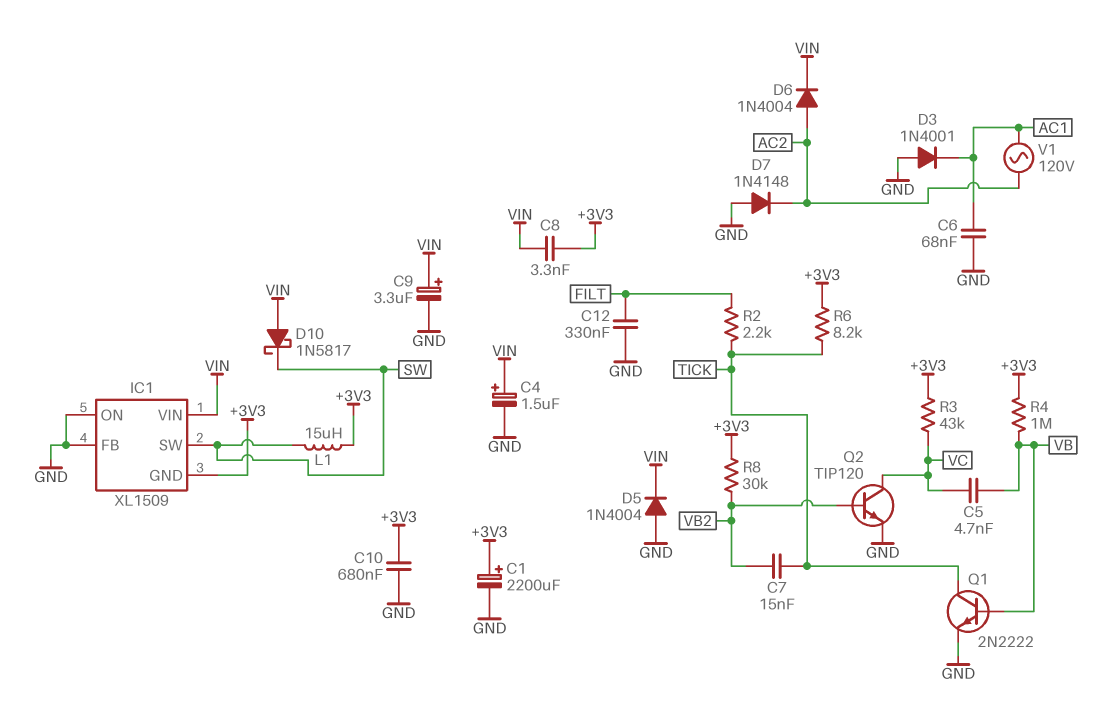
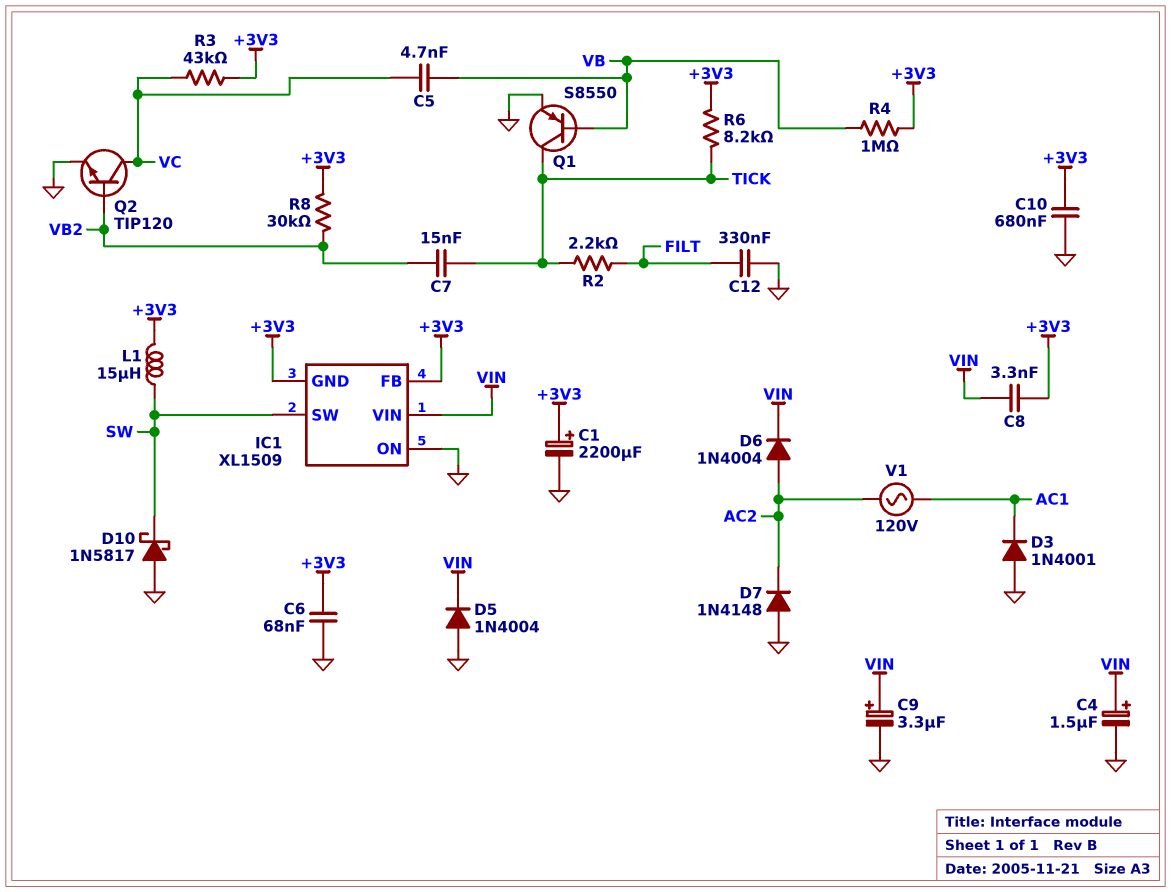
C6: 68nF (AC1, GND) -> 68nF (+3V3, GND)
D10: schottky 1N5817 (A VIN, K SW) -> schottky 1N5817 (A GND, K SW)
IC1 pin FB: GND -> +3V3
Q1: NPN 2N2222 (B VB, C TICK, E GND) -> PNP S8550 (B VB, C TICK, E GND)

